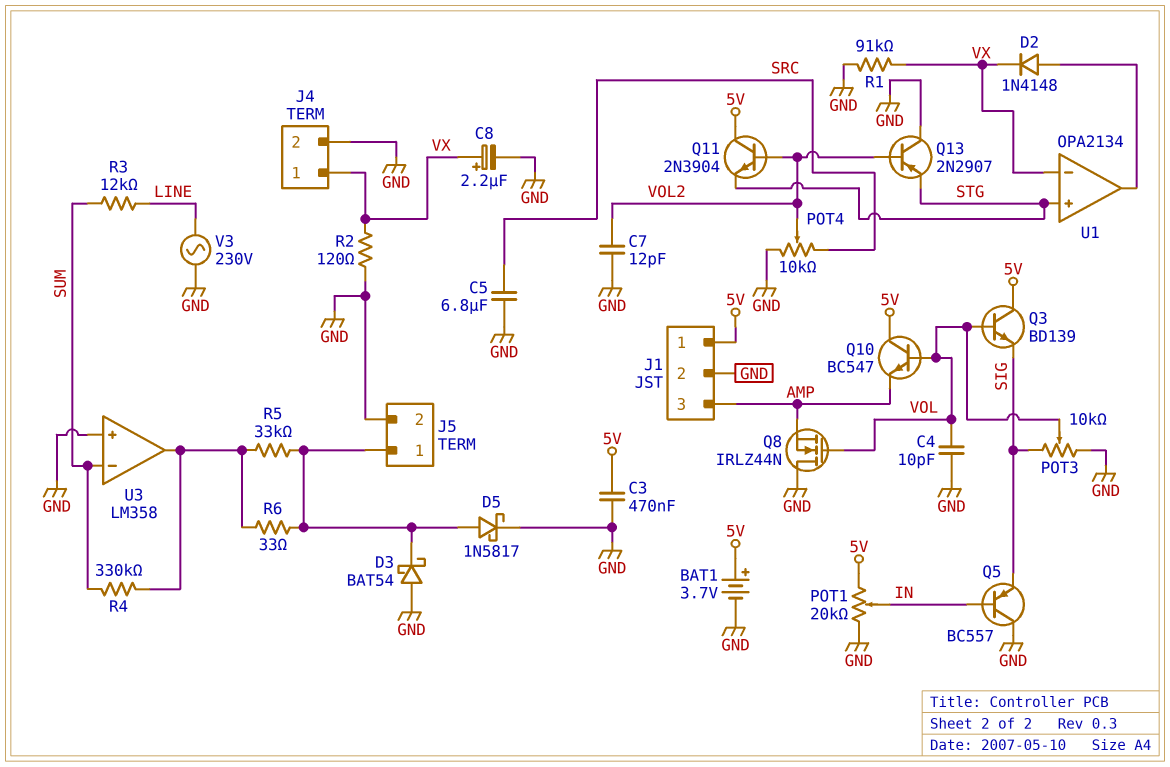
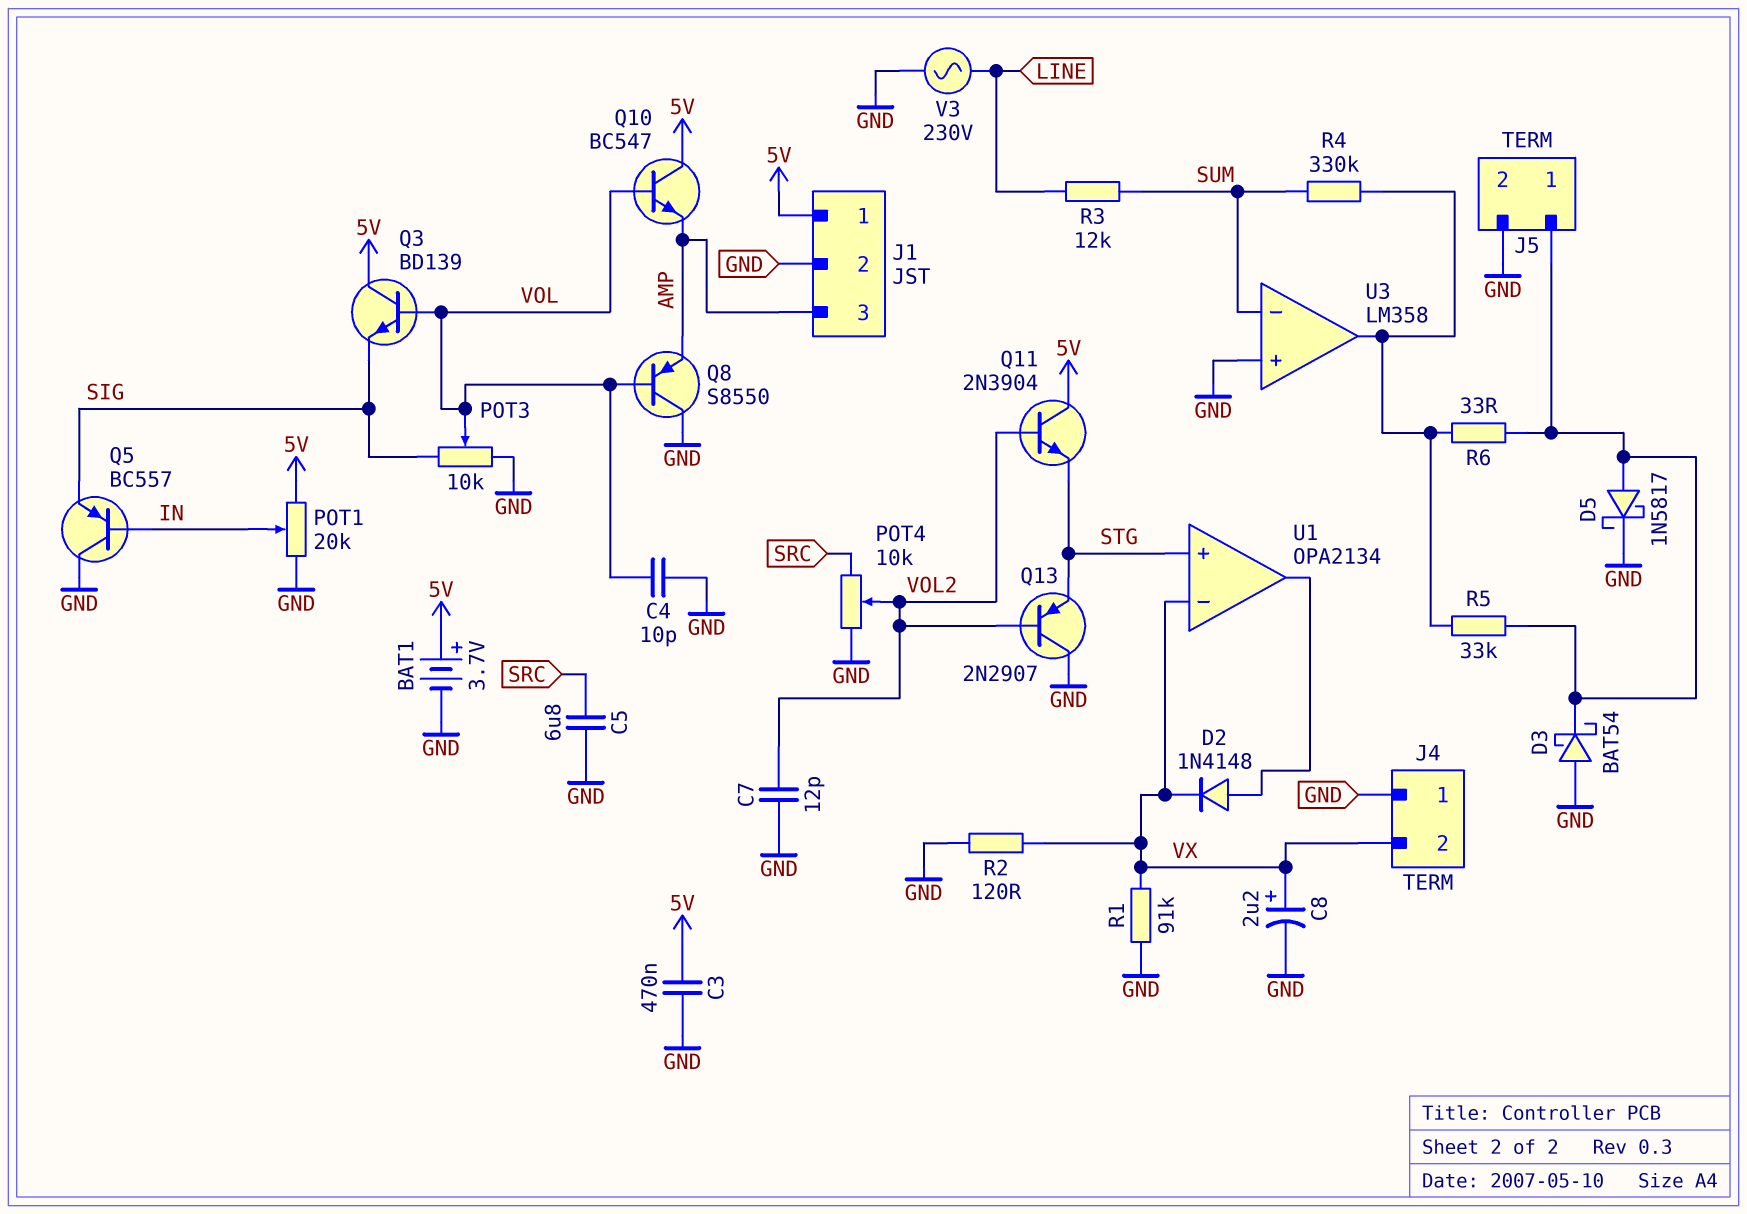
J4 pin 1: VX -> GND
J4 pin 2: GND -> VX
Q8: NMOS IRLZ44N (G VOL, D GND, S AMP) -> PNP S8550 (B VOL, C GND, E AMP)

